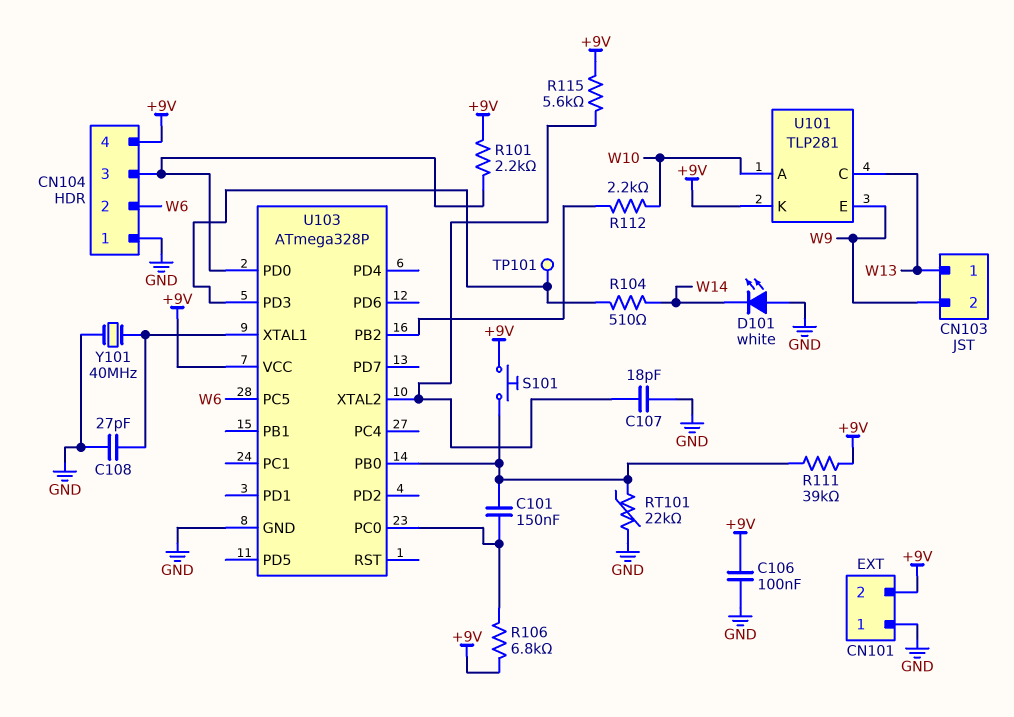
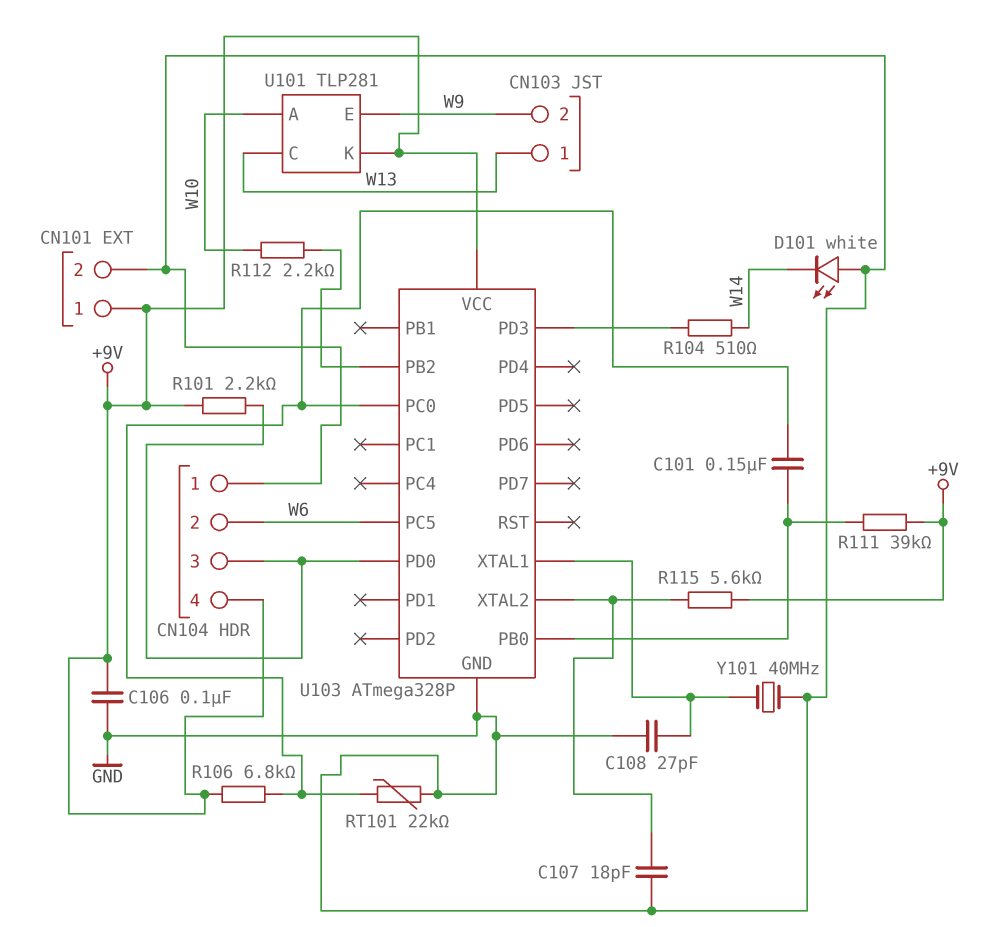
CN101 pin 1: GND -> +9V
CN101 pin 2: +9V -> GND
RT101: 22k (GND, U103/PB0) -> 22k (GND, U103/PC0)
S101: button (+9V, U103/PB0) -> none
TP101: test point (U103/PD3) -> none

